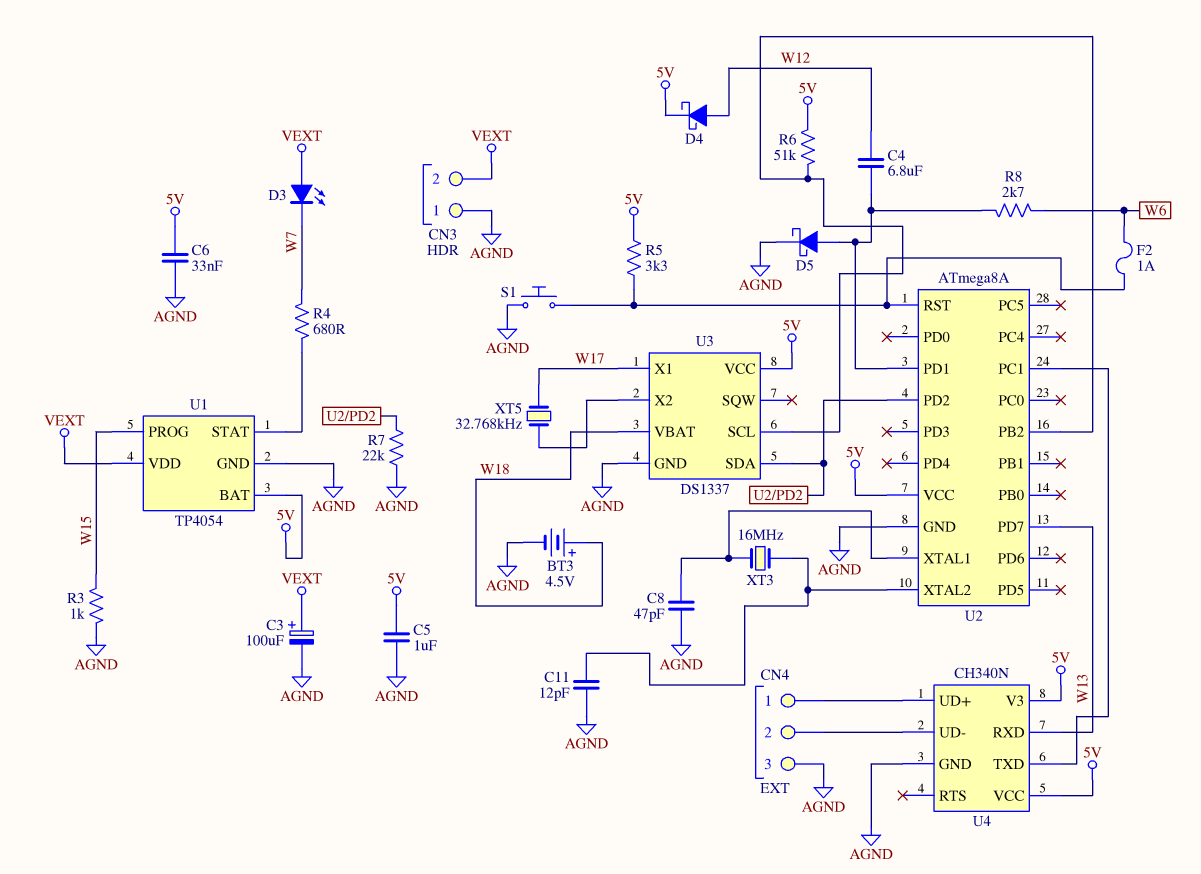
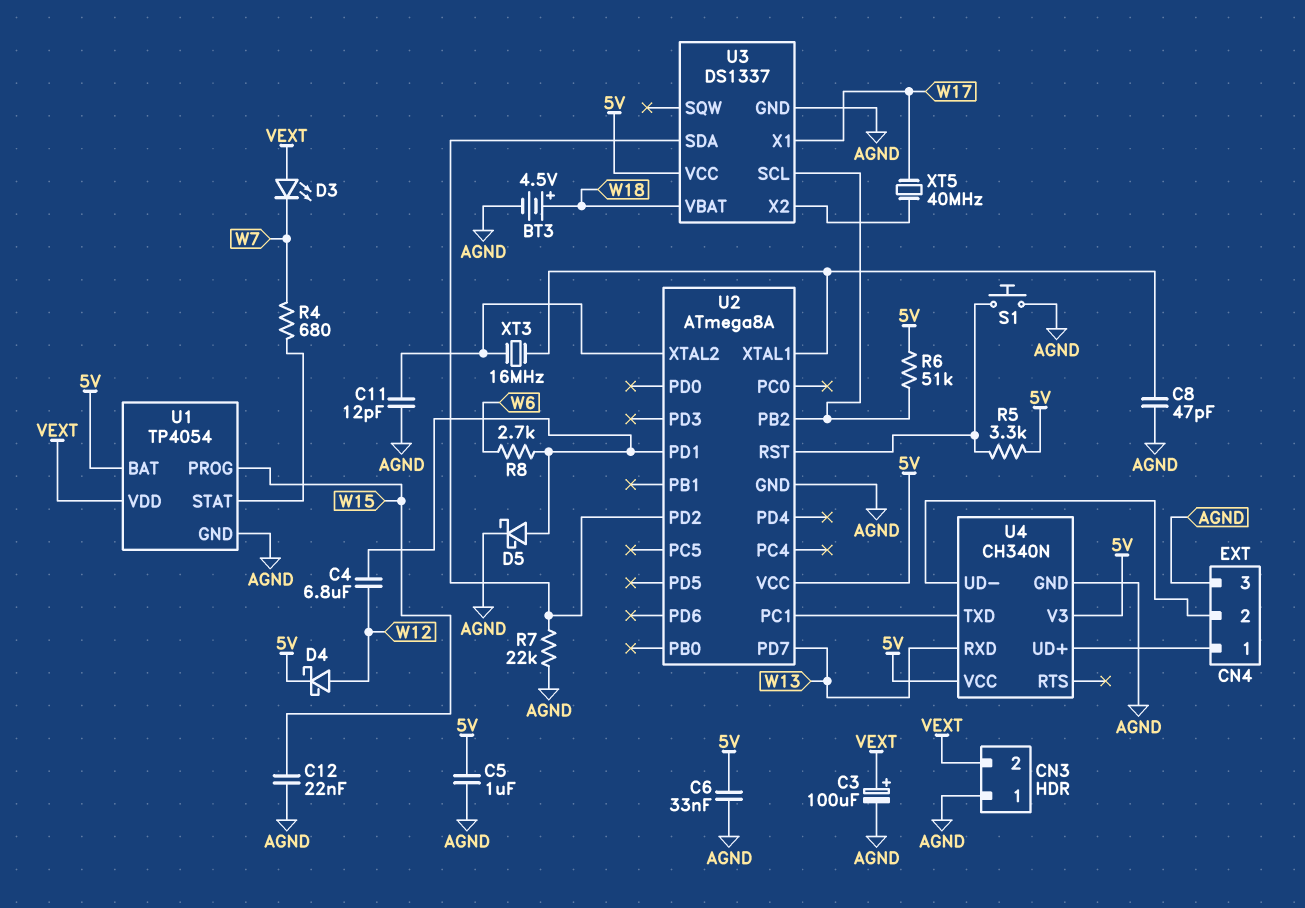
C12: none -> 22nF (AGND, W15)
F2: 1A (U2/RST, W6) -> none
R3: 1k (AGND, W15) -> none
XT5: 32.768kHz (U3/X2, W17) -> 40MHz (U3/X2, W17)

